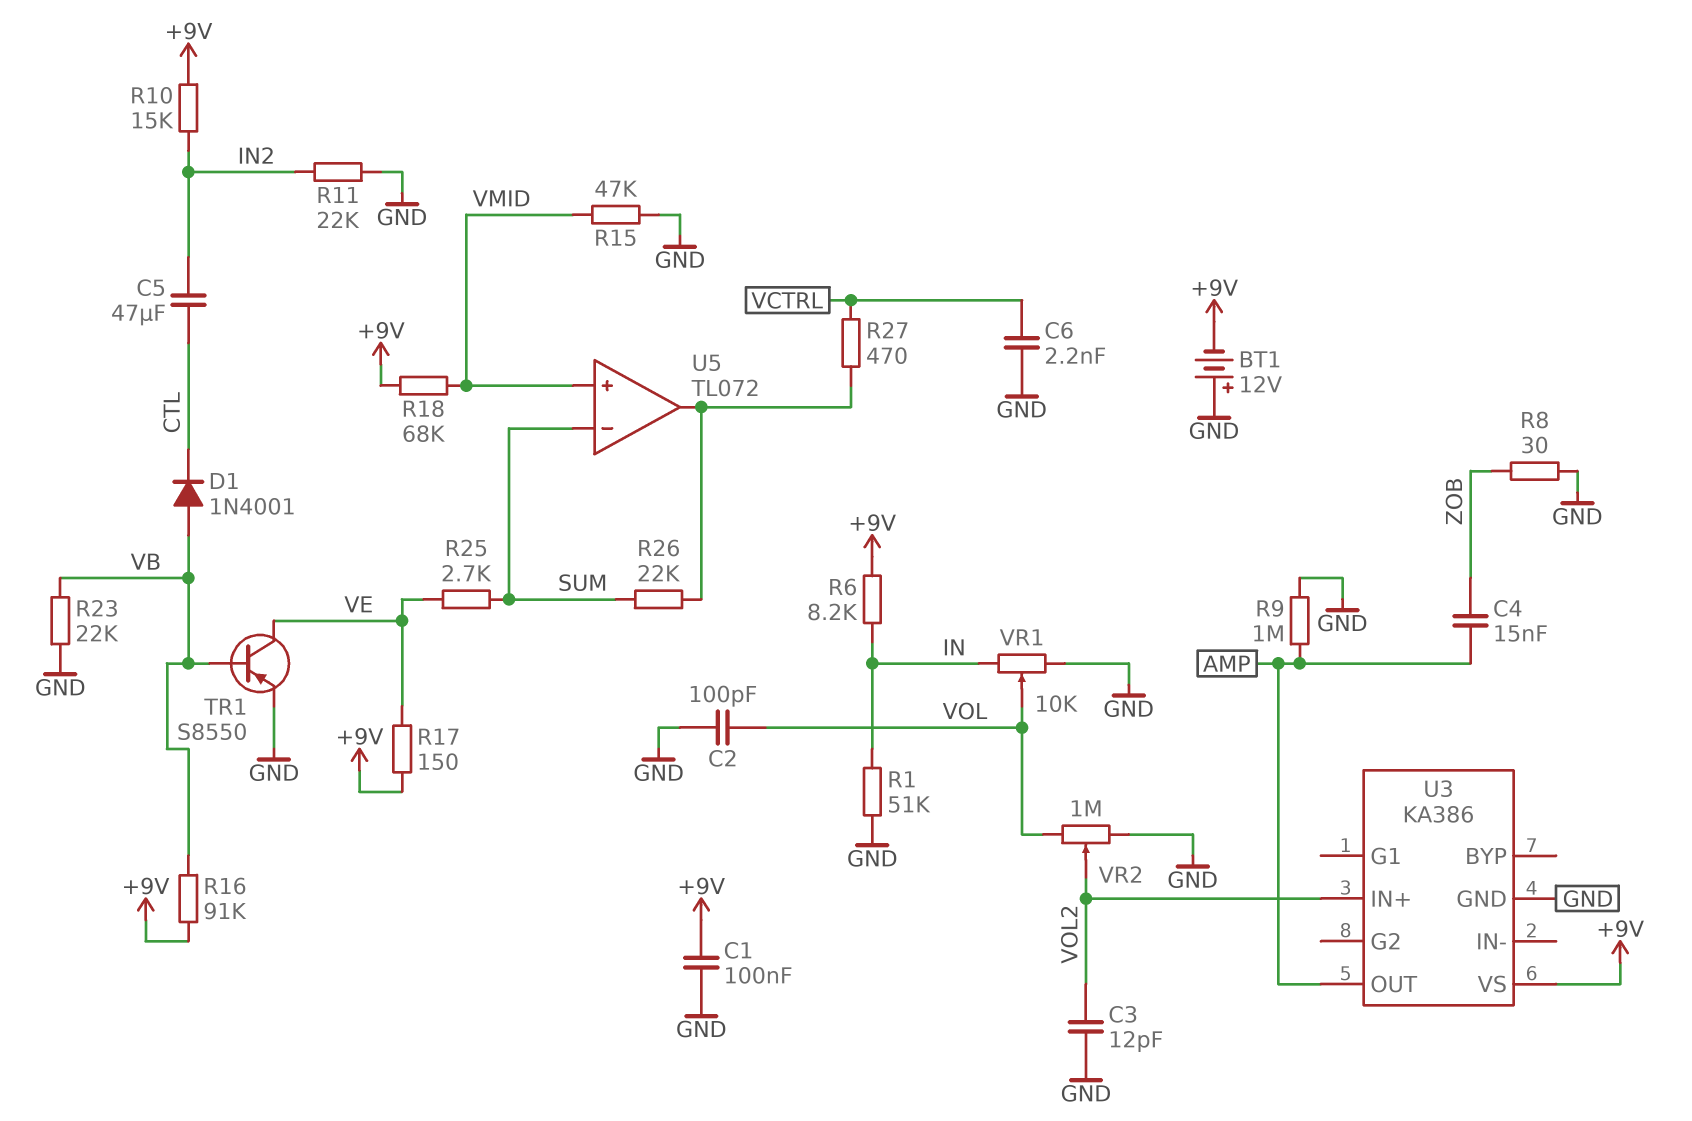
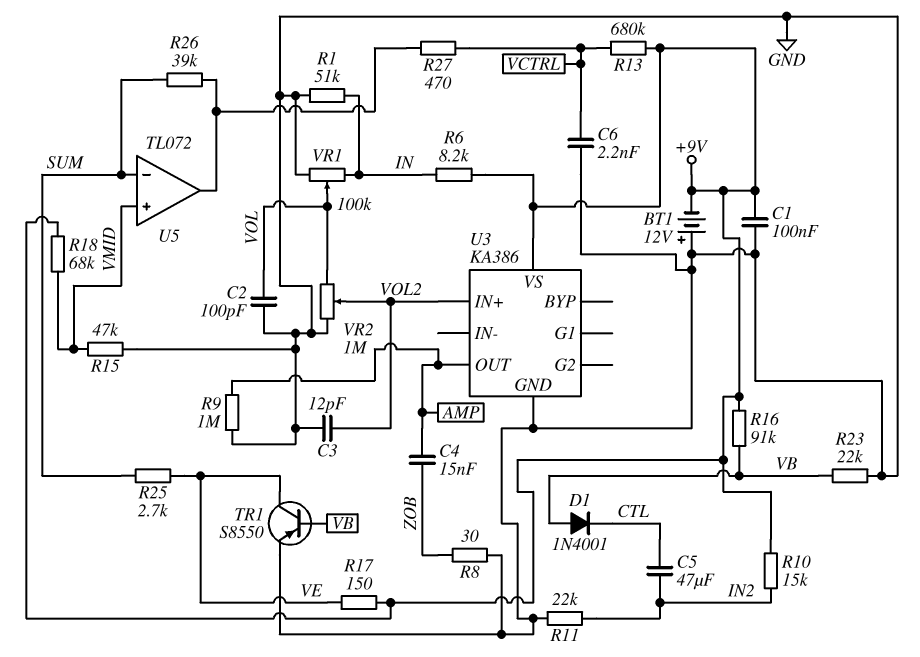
R13: none -> 680k (+9V, VCTRL)
R26: 22k (SUM, U5/out) -> 39k (SUM, U5/out)
VR1: 10k (GND, IN, wiper VOL) -> 100k (GND, IN, wiper VOL)

